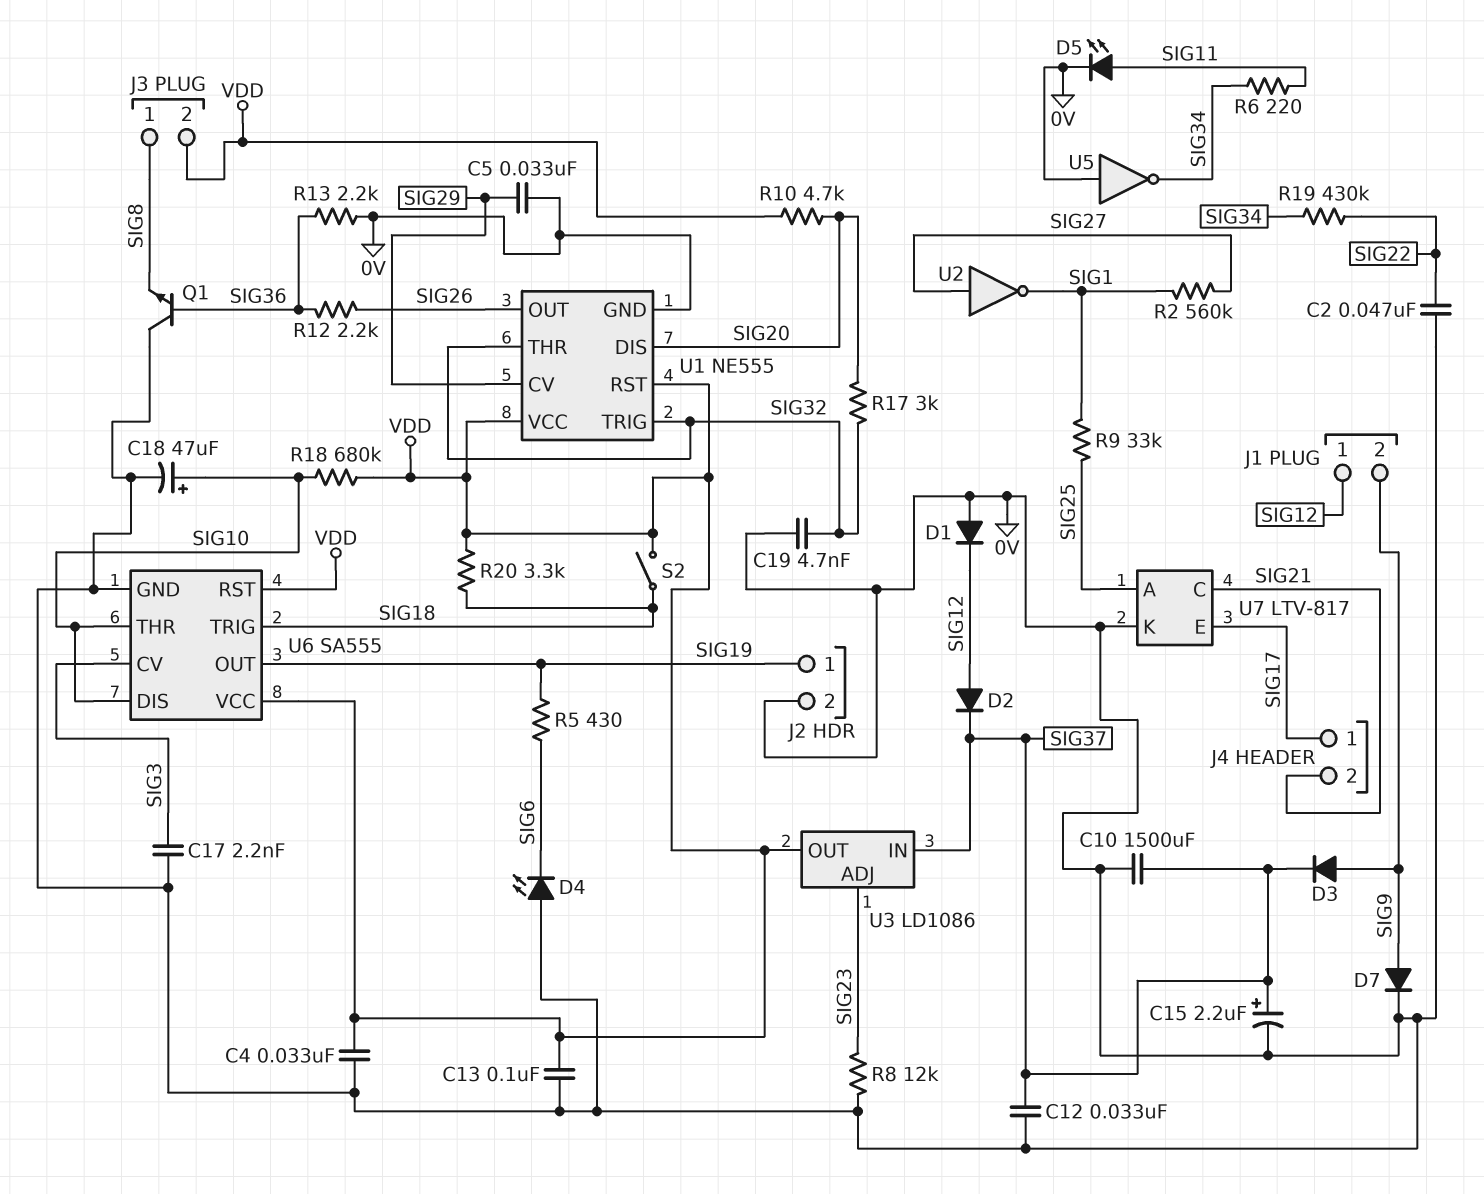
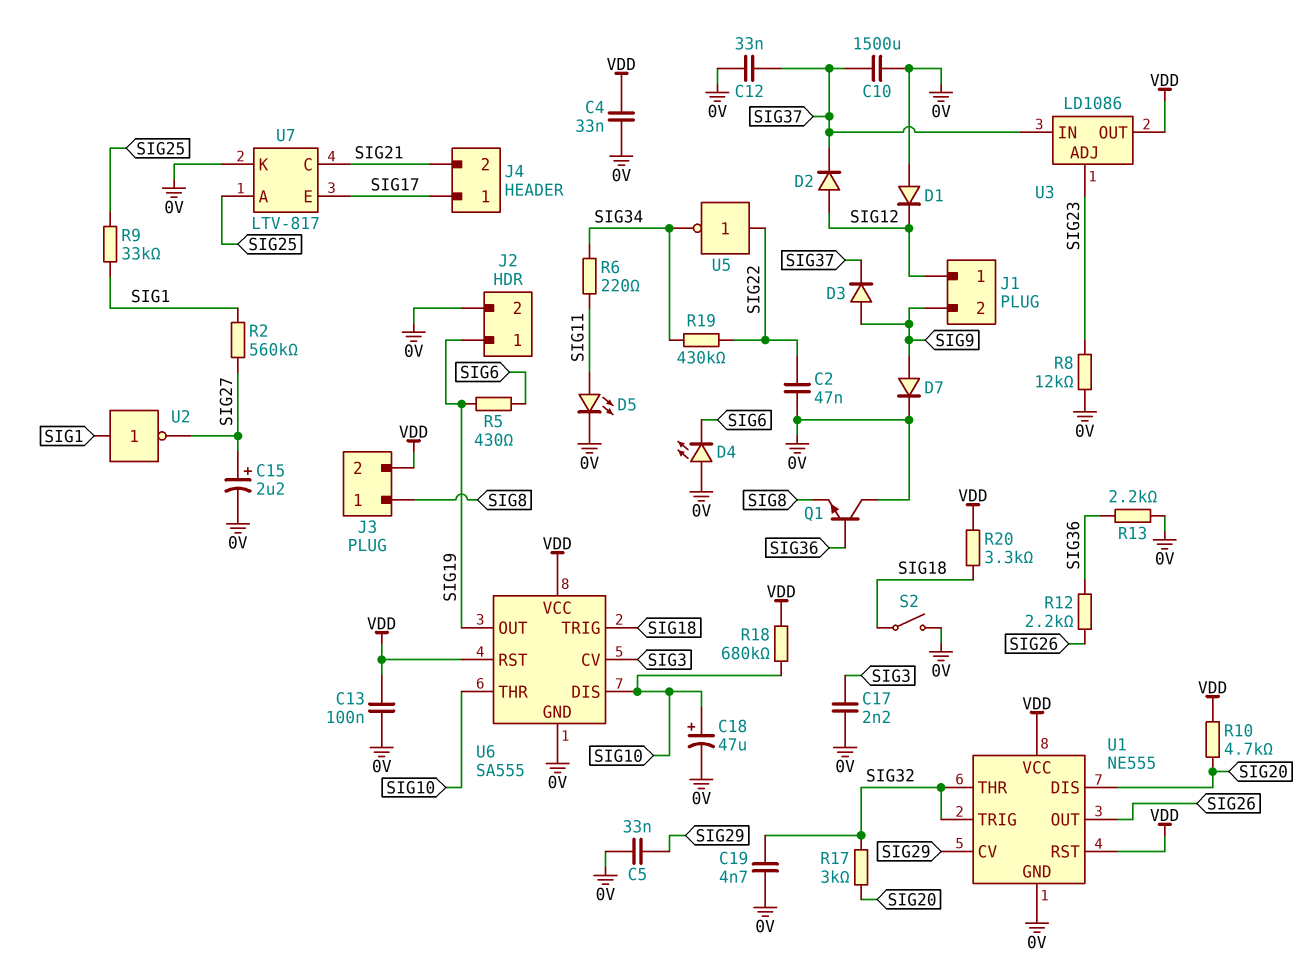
C15: 2.2uF (plus SIG37, minus 0V) -> 2.2uF (plus SIG27, minus 0V)
S2: switch (SIG18, VDD) -> switch (0V, SIG18)
U2: NOT (in SIG27, out SIG1) -> NOT (in SIG1, out SIG27)
U5: NOT (in 0V, out SIG34) -> NOT (in SIG22, out SIG34)

